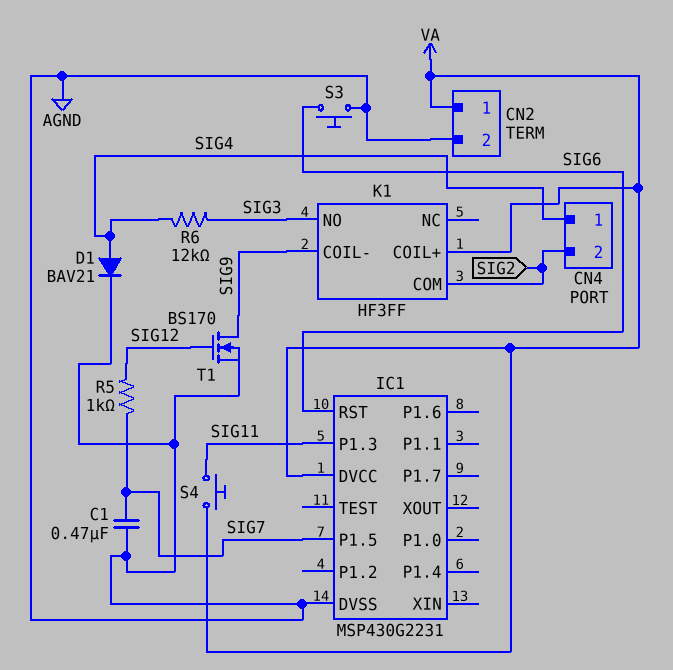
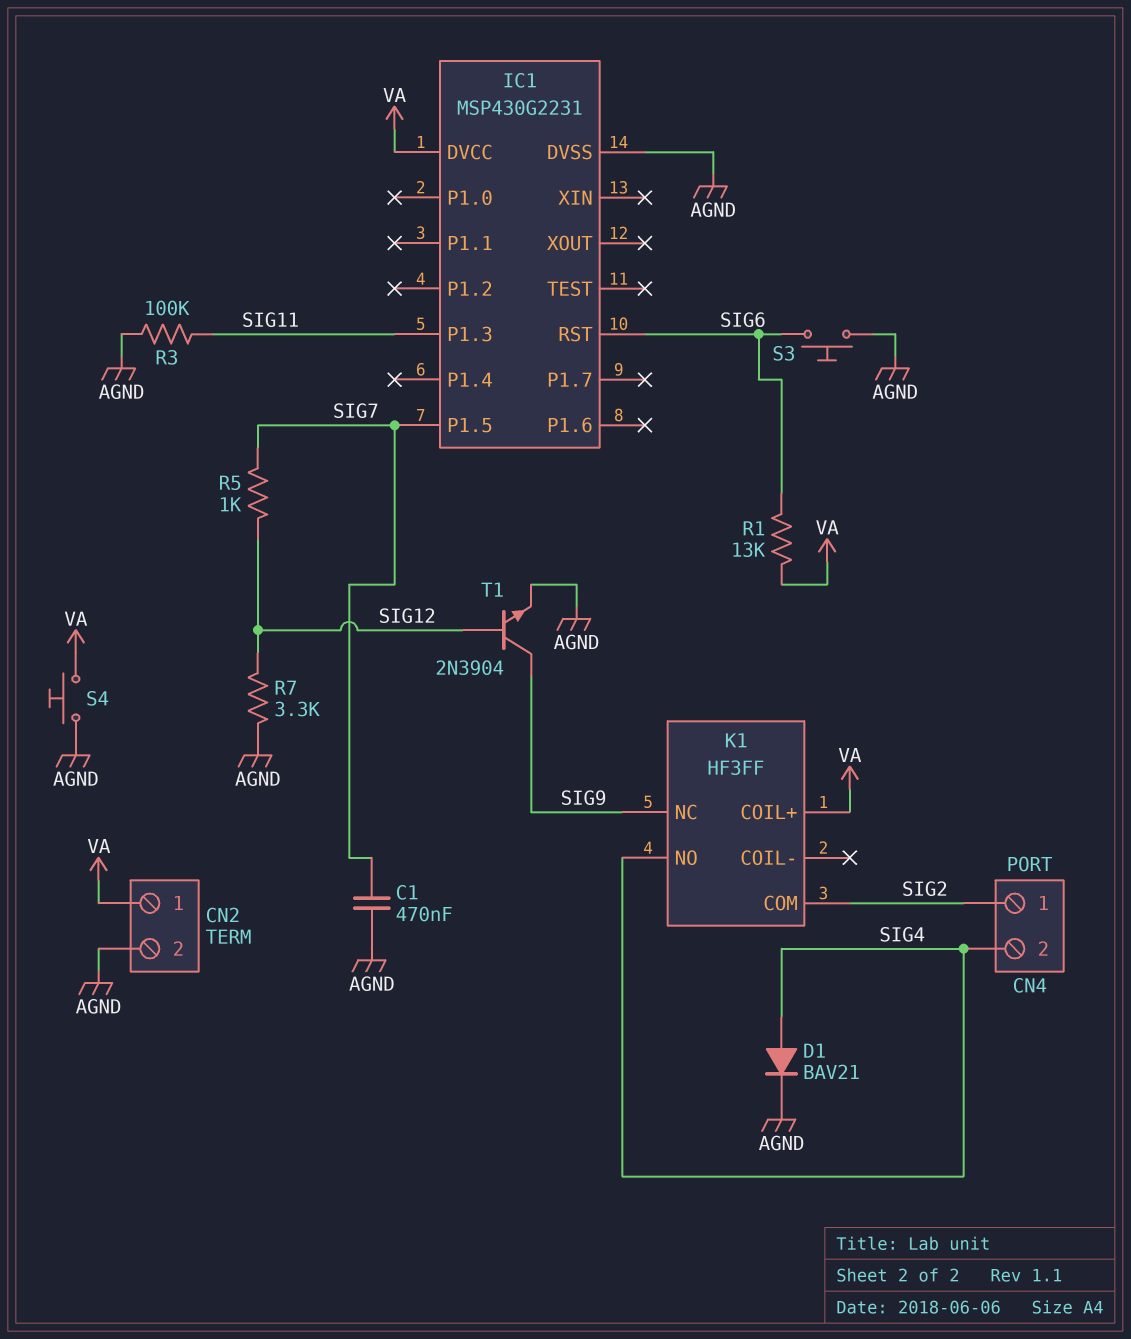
CN4 pin 1: SIG4 -> SIG2
CN4 pin 2: SIG2 -> SIG4
K1 pin COIL-: SIG9 -> none
K1 pin NC: none -> SIG9
K1 pin NO: SIG3 -> SIG4
R1: none -> 13k (SIG6, VA)
R3: none -> 100k (AGND, SIG11)
R6: 12k (SIG3, SIG4) -> none
R7: none -> 3.3k (AGND, SIG12)
S4: button (SIG11, VA) -> button (AGND, VA)
T1: NMOS BS170 (G SIG12, D SIG9, S AGND) -> NPN 2N3904 (B SIG12, C SIG9, E AGND)

